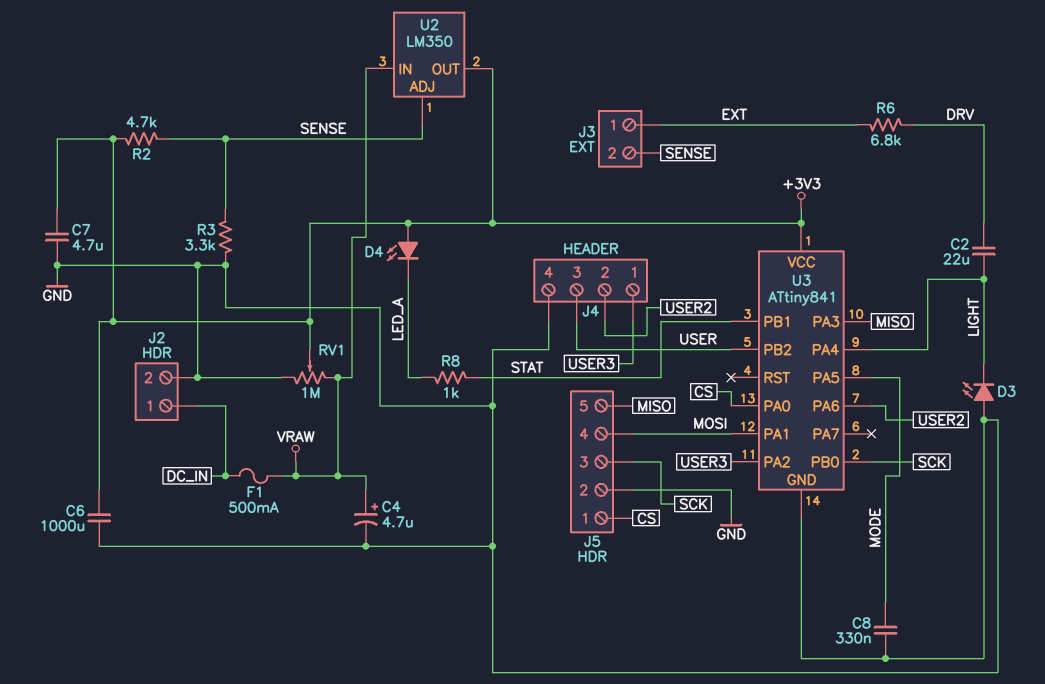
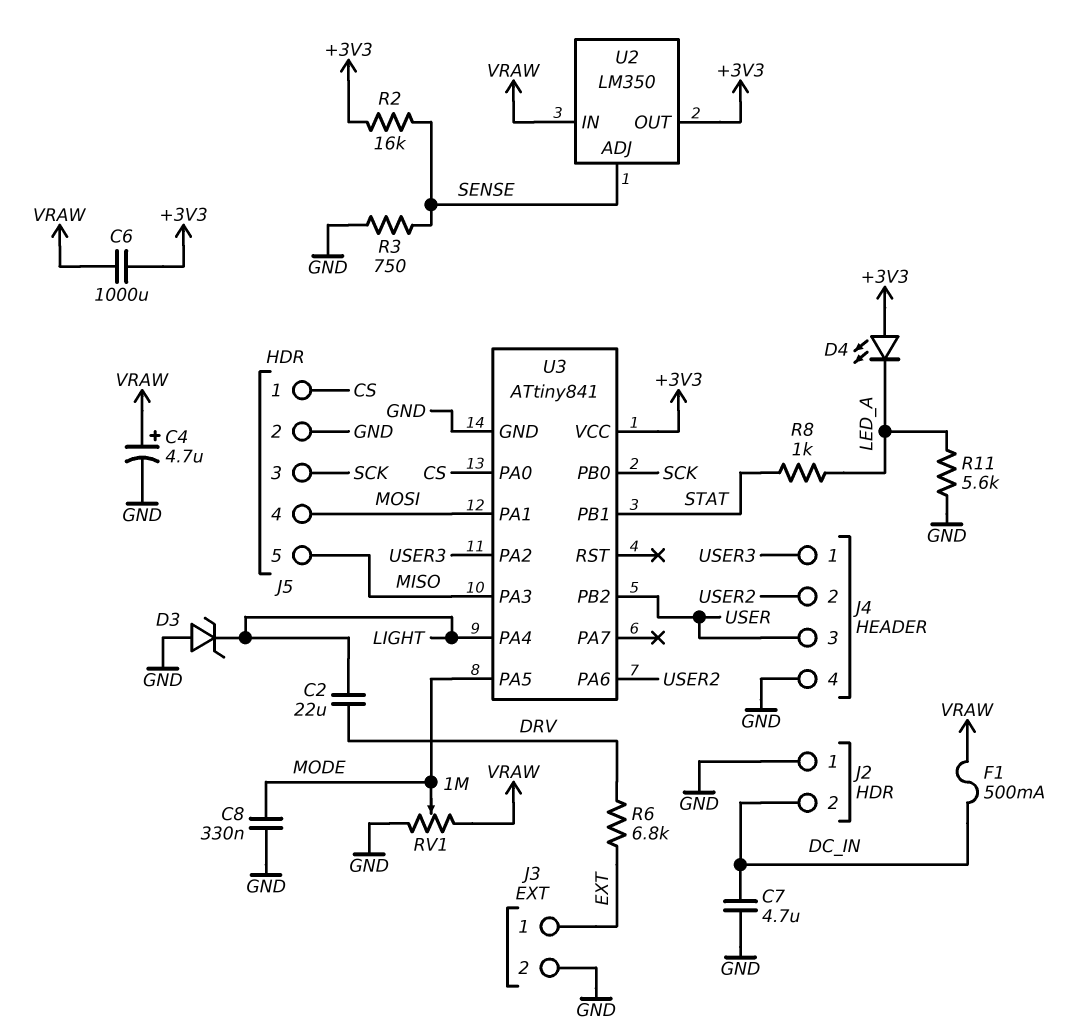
C6: 1000uF (+3V3, GND) -> 1000uF (+3V3, VRAW)
C7: 4.7uF (+3V3, GND) -> 4.7uF (DC_IN, GND)
D3: LED (A GND, K LIGHT) -> zener (A GND, K LIGHT)
J2 pin 1: DC_IN -> GND
J2 pin 2: GND -> DC_IN
J3 pin 2: SENSE -> GND
R2: 4.7k (+3V3, SENSE) -> 16k (+3V3, SENSE)
R3: 3.3k (GND, SENSE) -> 750 (GND, SENSE)
R11: none -> 5.6k (GND, LED_A)
RV1: 1M (GND, VRAW, wiper +3V3) -> 1M (GND, VRAW, wiper MODE)

